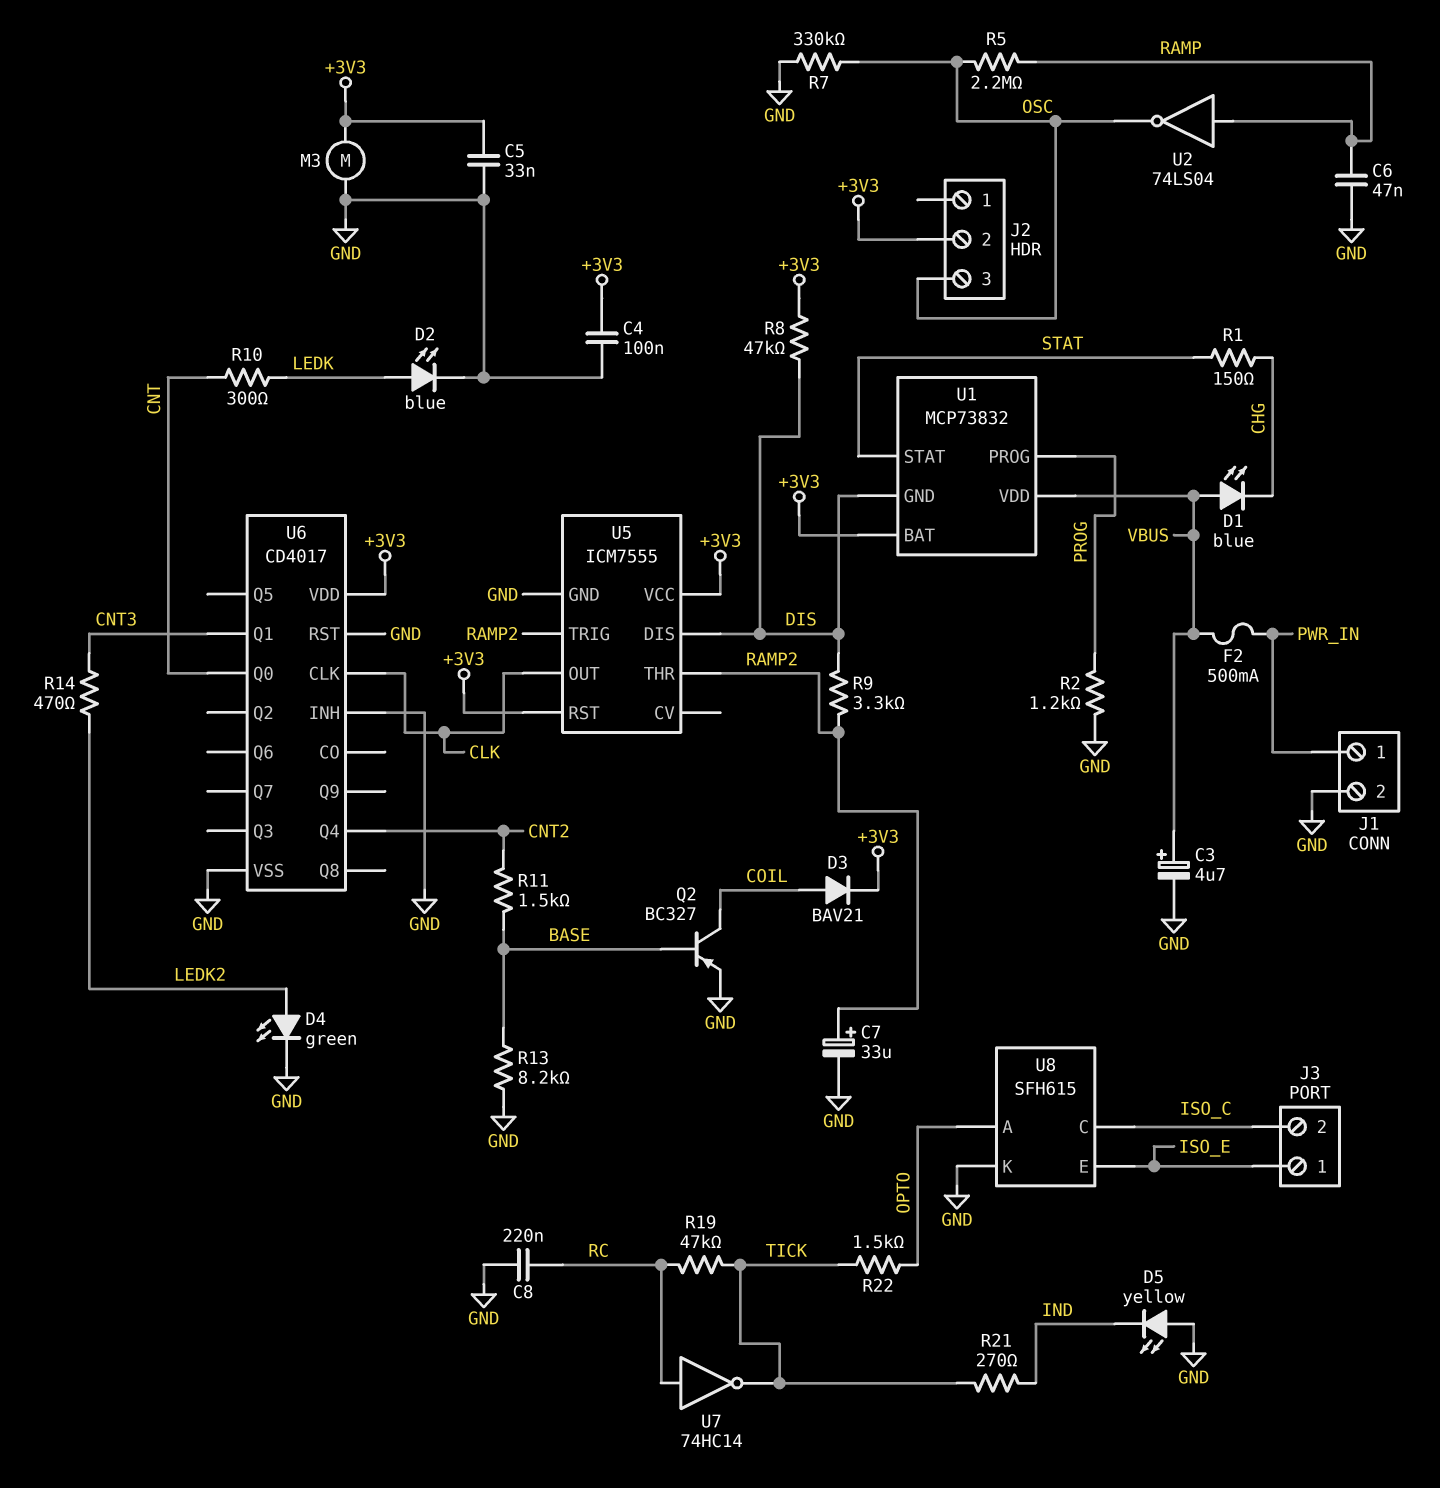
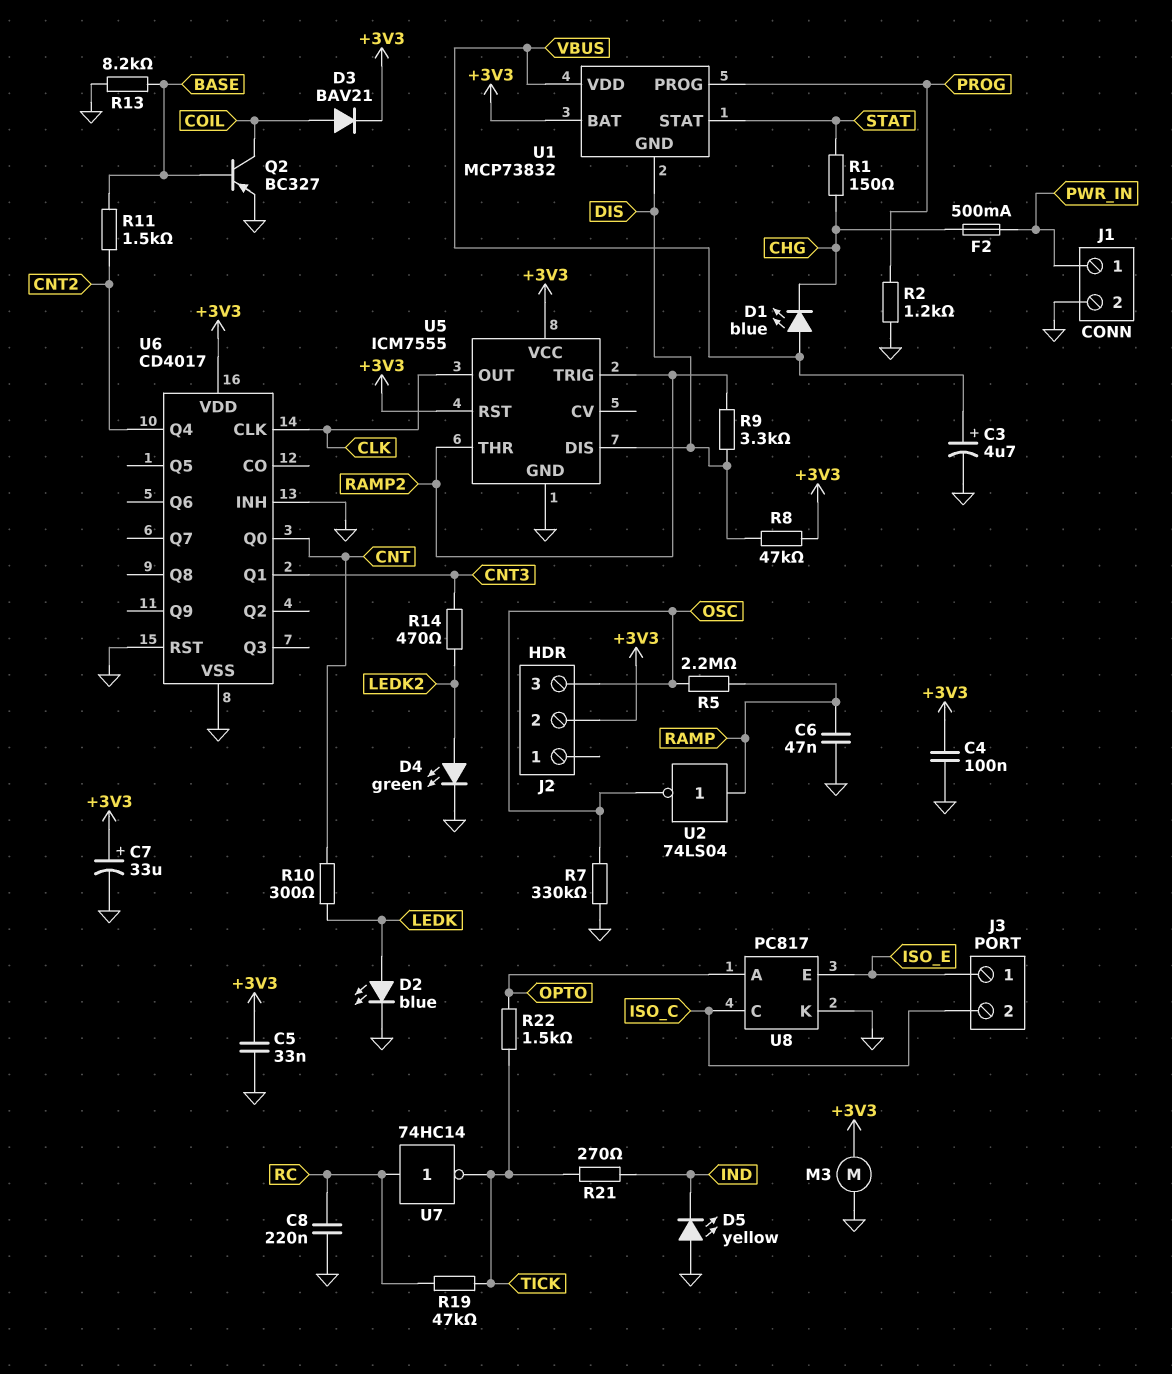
C7: 33uF (plus RAMP2, minus GND) -> 33uF (plus +3V3, minus GND)
F2: 500mA (PWR_IN, VBUS) -> 500mA (CHG, PWR_IN)
U8: SFH615 -> PC817

